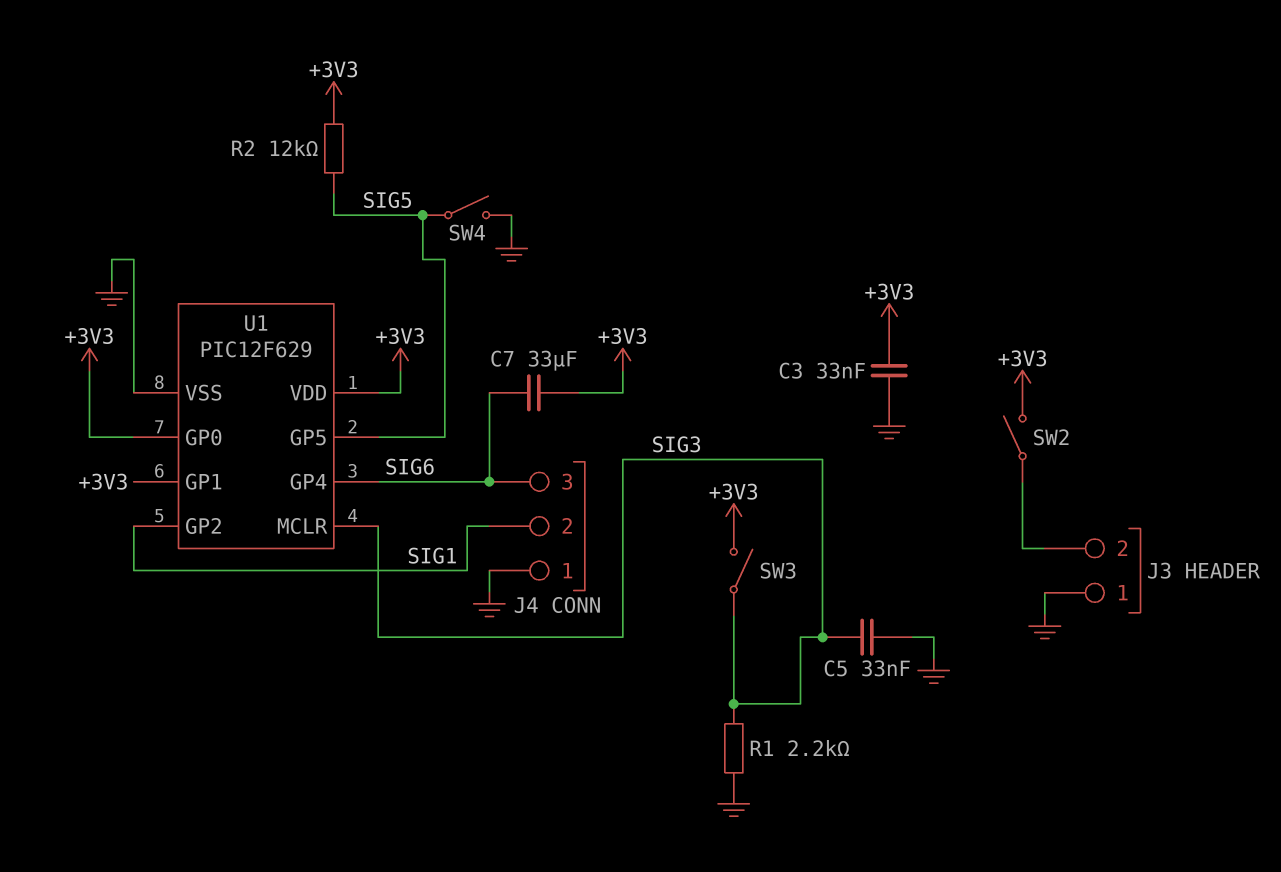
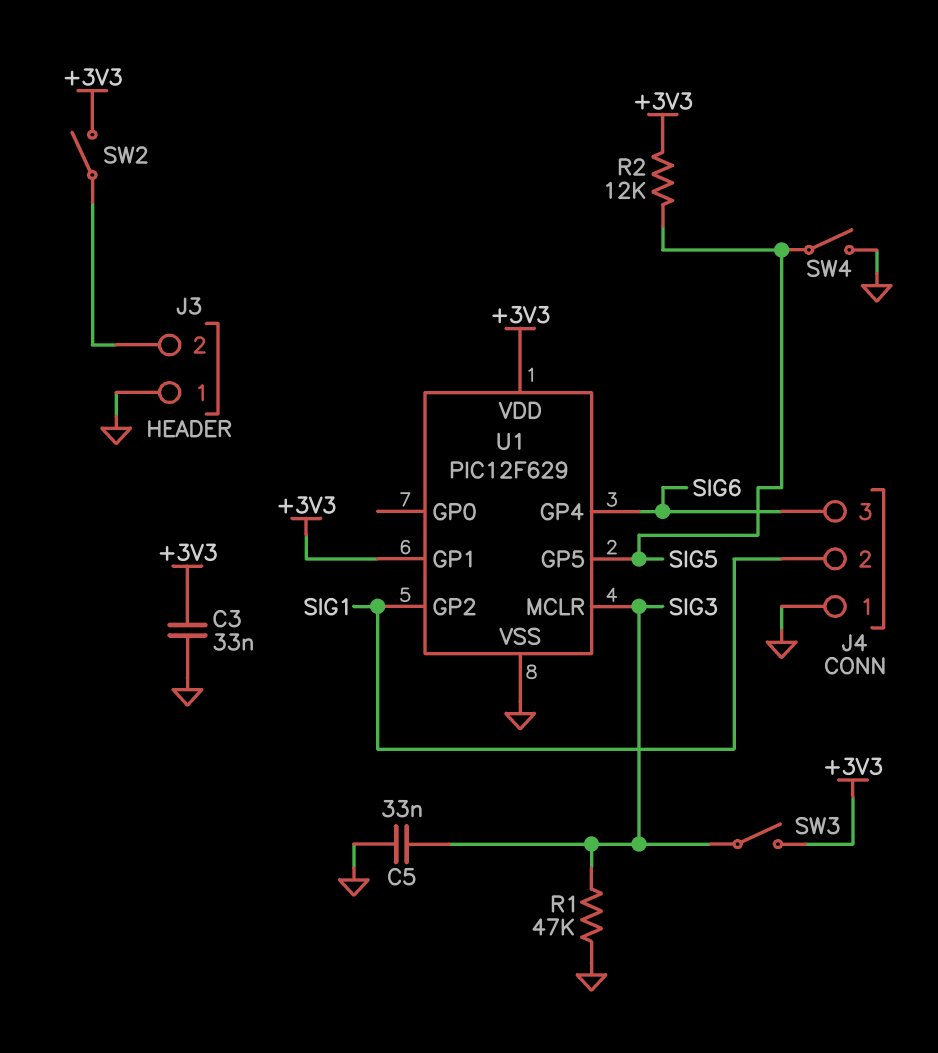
C7: 33uF (+3V3, SIG6) -> none
R1: 2.2k (GND, SIG3) -> 47k (GND, SIG3)
U1 pin GP0: +3V3 -> none

